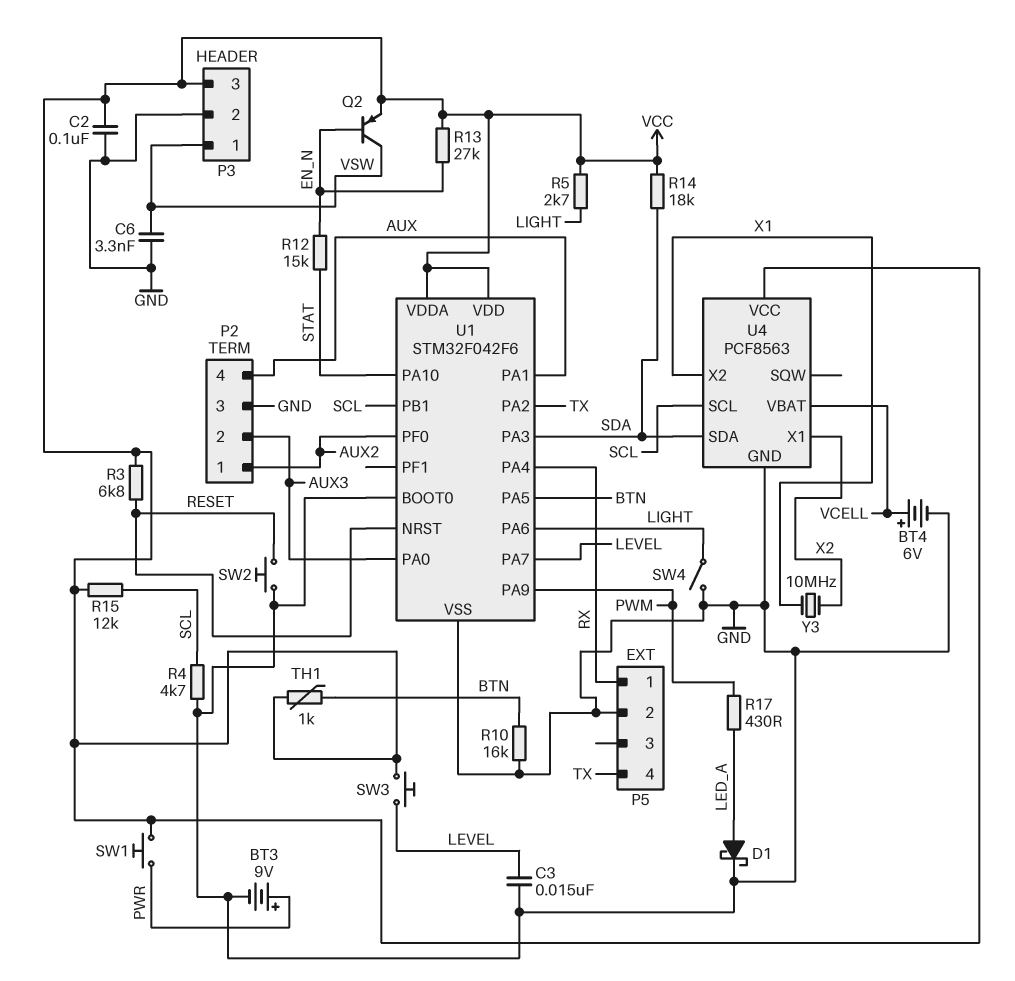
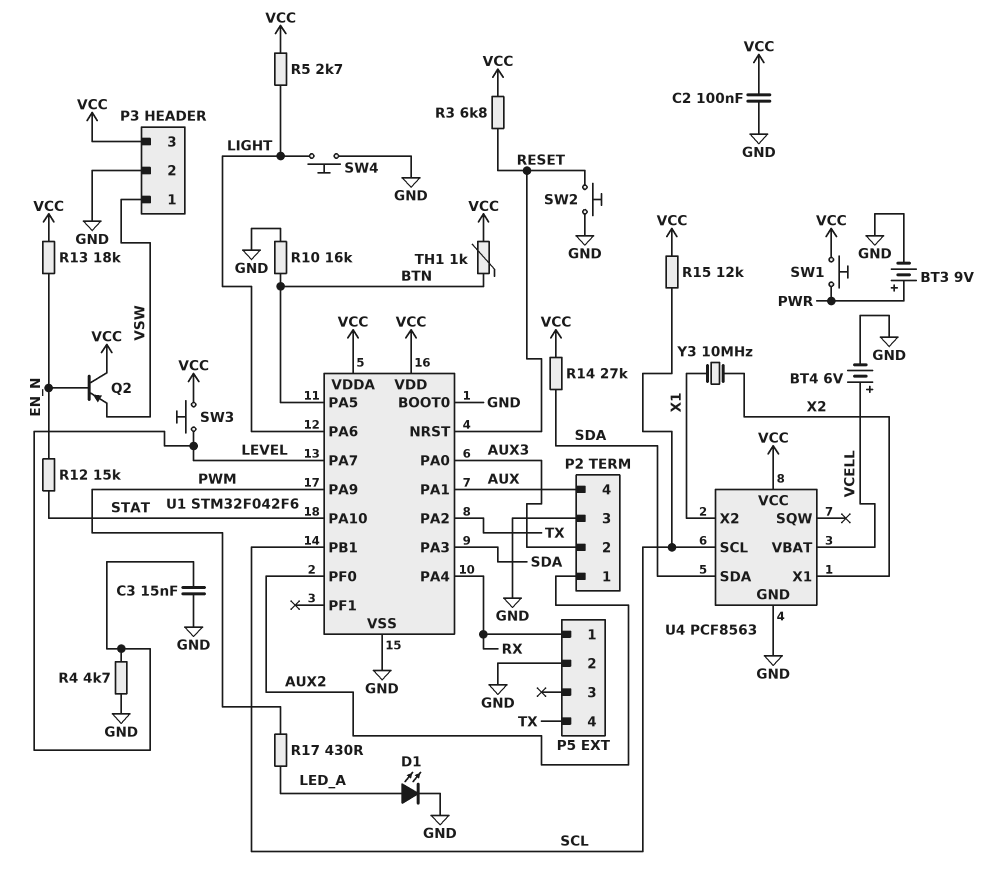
C6: 3.3nF (GND, VSW) -> none
D1: schottky (A LED_A, K GND) -> LED (A LED_A, K GND)
Q2: PNP (B EN_N, C VSW, E VCC) -> PNP (B EN_N, C VCC, E VSW)
R4: 4.7k (GND, SCL) -> 4.7k (GND, LEVEL)
R13: 27k (EN_N, VCC) -> 18k (EN_N, VCC)
R14: 18k (SDA, VCC) -> 27k (SDA, VCC)
SW4: switch (GND, LIGHT) -> button (GND, LIGHT)

